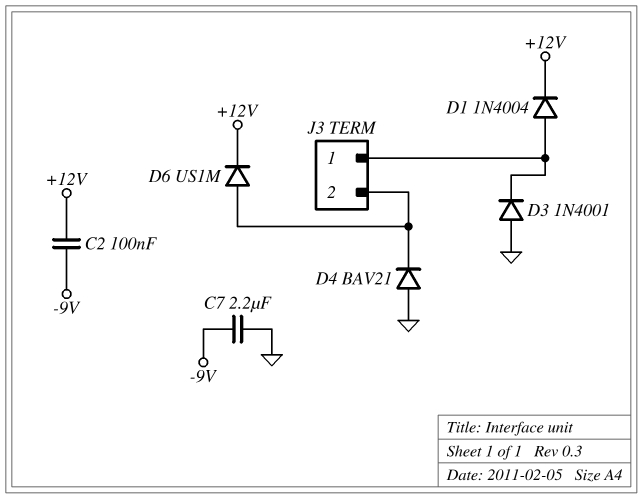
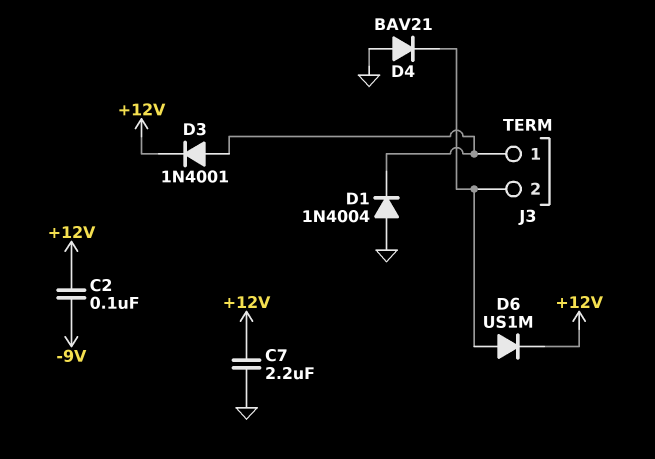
C7: 2.2uF (-9V, GND) -> 2.2uF (+12V, GND)
D1: diode 1N4004 (A J3/1, K +12V) -> diode 1N4004 (A GND, K J3/1)
D3: diode 1N4001 (A GND, K J3/1) -> diode 1N4001 (A J3/1, K +12V)

